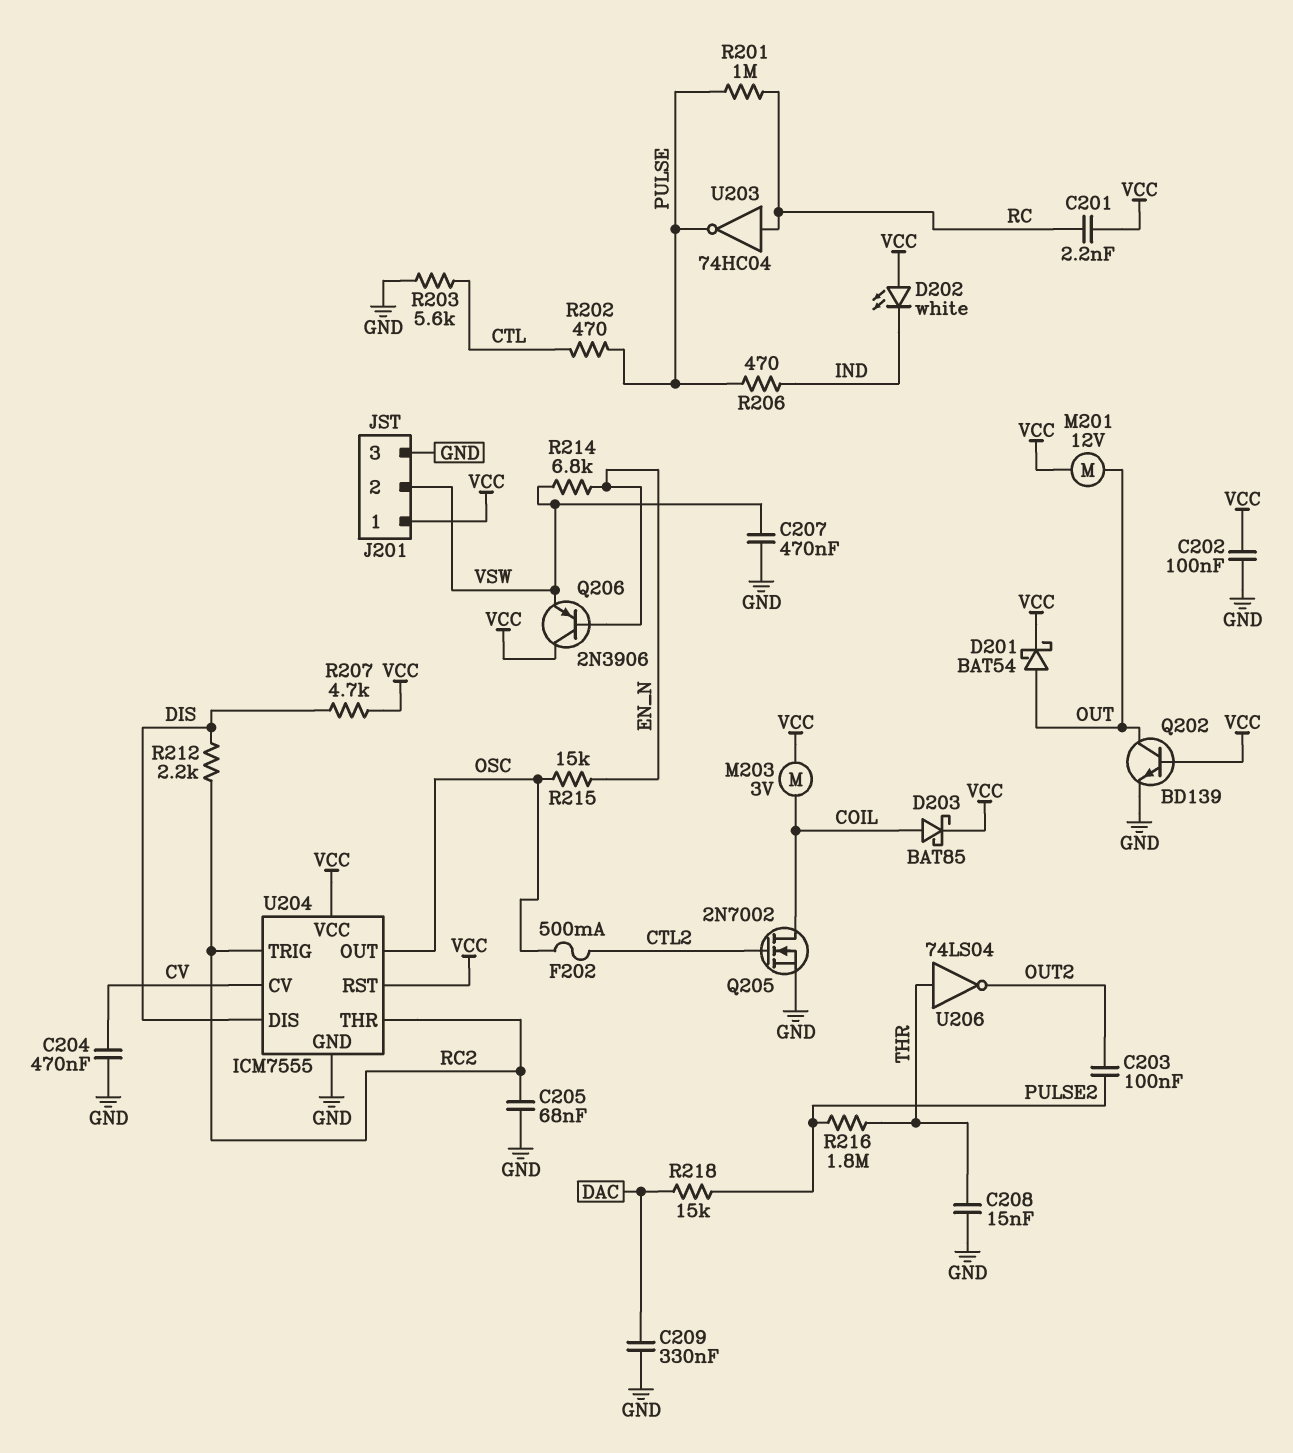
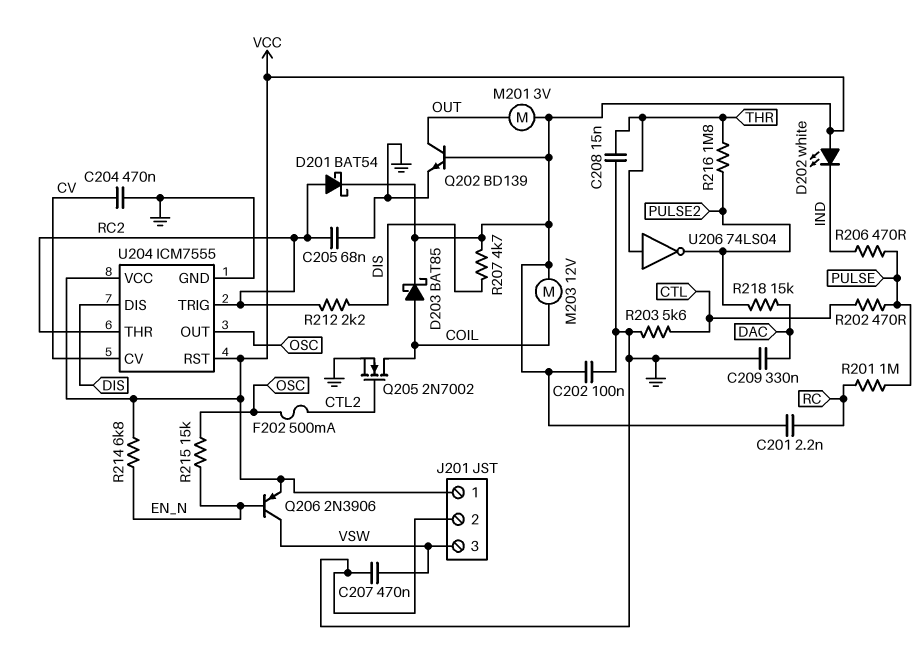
C203: 100nF (OUT2, PULSE2) -> none
D201: schottky BAT54 (A OUT, K VCC) -> schottky BAT54 (A RC2, K VCC)
J201 pin 2: VSW -> GND
J201 pin 3: GND -> VSW
M201: motor 12V (OUT, VCC) -> motor 3V (OUT, VCC)
M203: motor 3V (COIL, VCC) -> motor 12V (COIL, VCC)
Q206: PNP 2N3906 (B EN_N, C VCC, E VSW) -> PNP 2N3906 (B EN_N, C VSW, E VCC)
R214: 6.8k (EN_N, VSW) -> 6.8k (EN_N, VCC)
U203: NOT 74HC04 (in RC, out PULSE) -> none
U206: NOT 74LS04 (in THR, out OUT2) -> NOT 74LS04 (in THR, out PULSE2)

